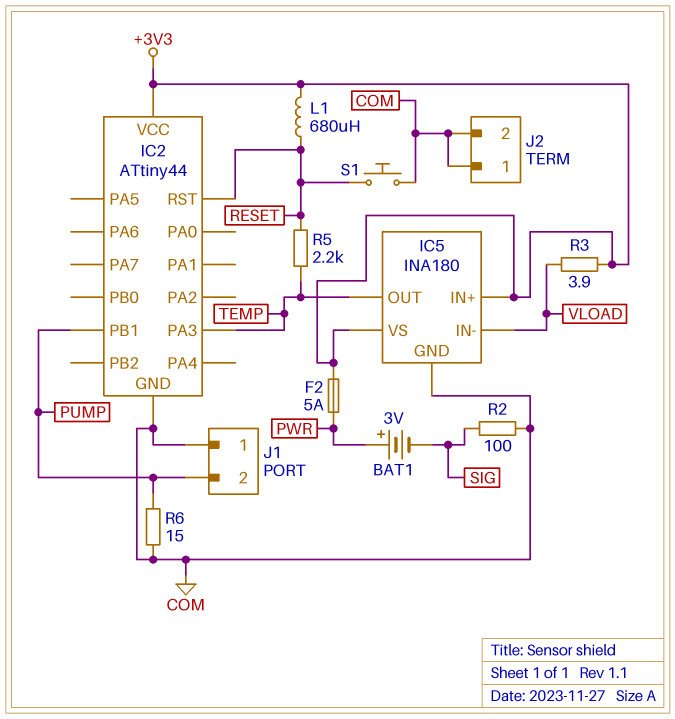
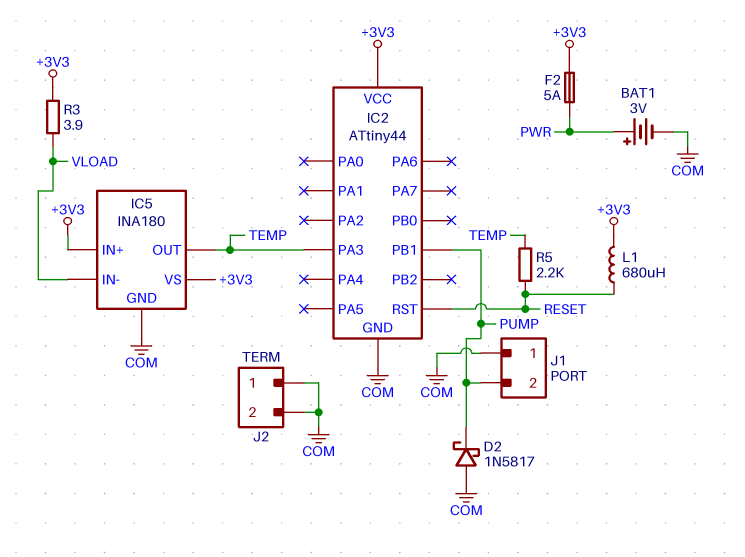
BAT1: 3V (plus PWR, minus SIG) -> 3V (plus PWR, minus COM)
D2: none -> schottky 1N5817 (A COM, K PUMP)
R2: 100 (COM, SIG) -> none
R6: 15 (COM, PUMP) -> none
S1: button (COM, RESET) -> none

